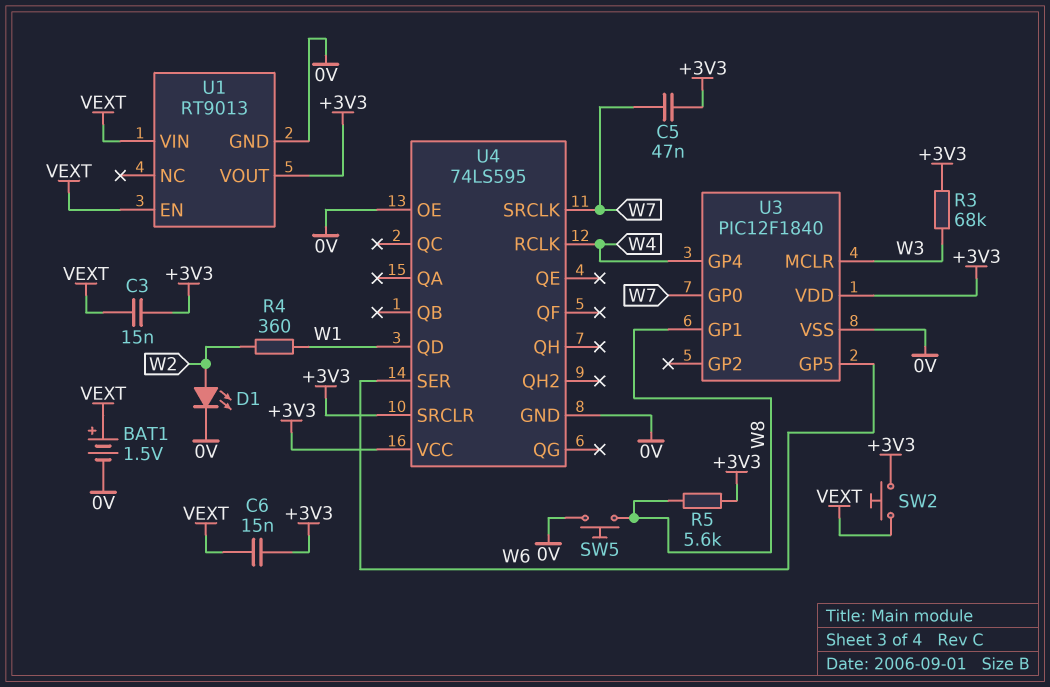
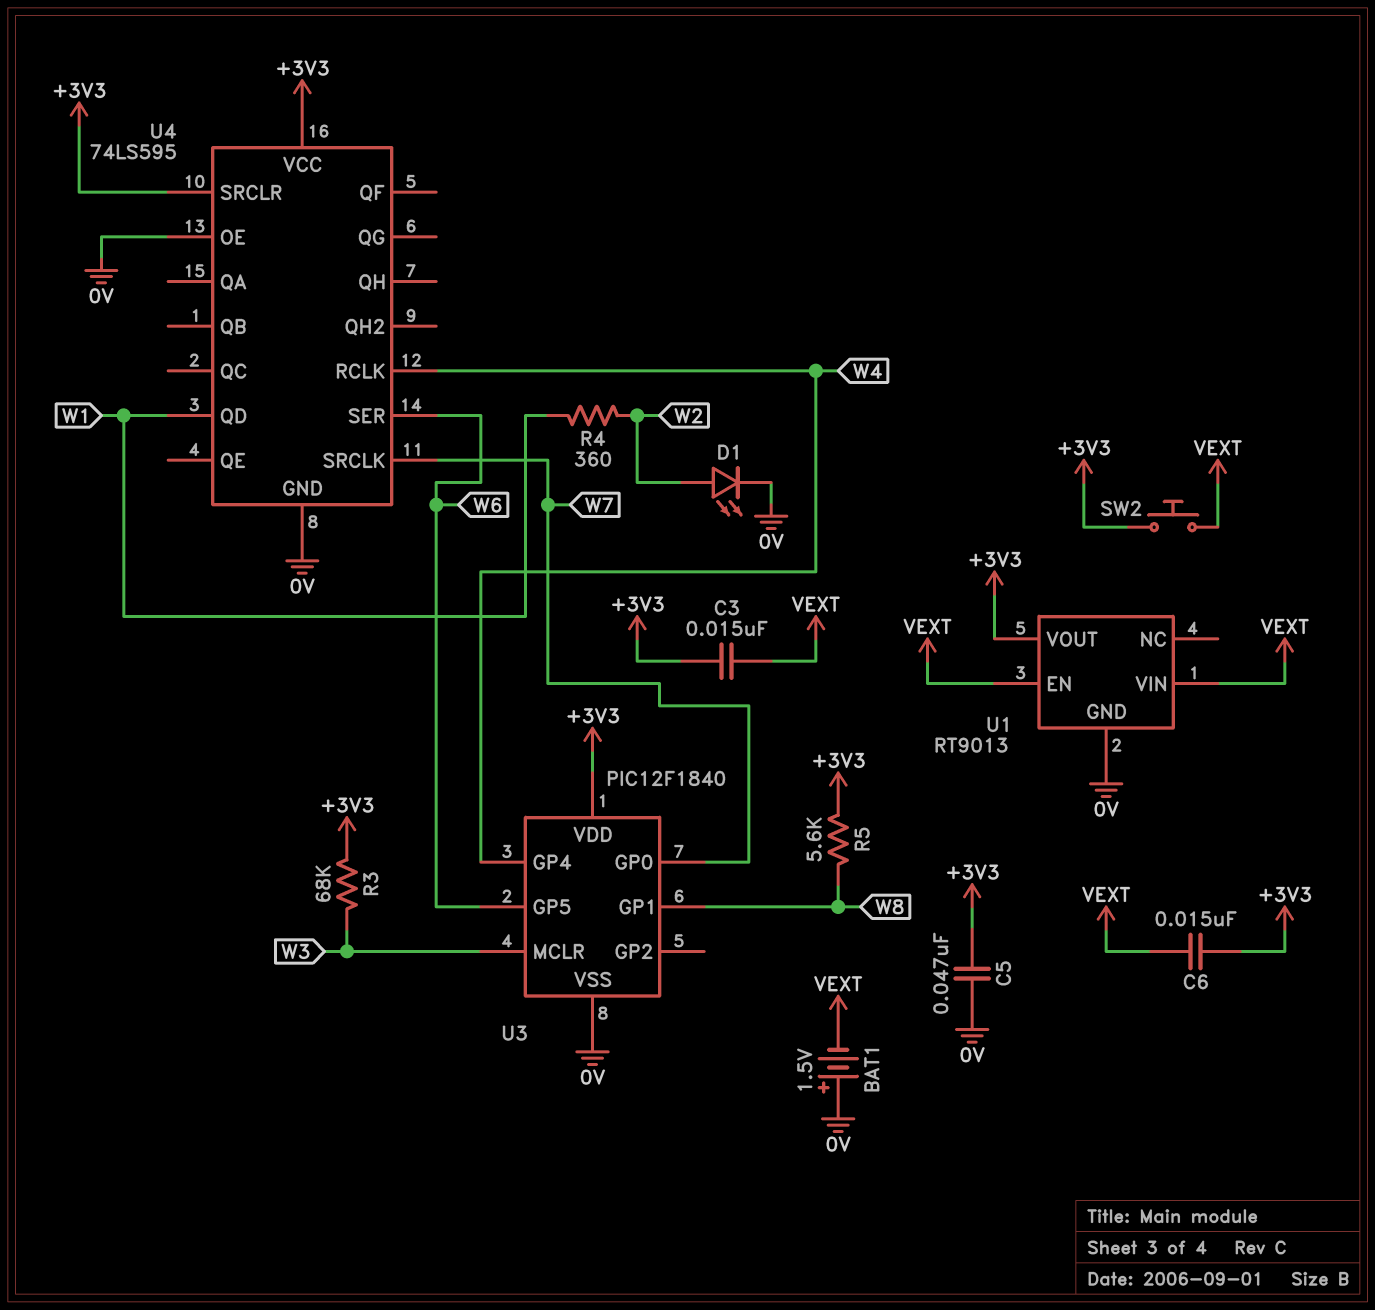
BAT1: 1.5V (plus VEXT, minus 0V) -> 1.5V (plus 0V, minus VEXT)
C5: 47nF (+3V3, W7) -> 47nF (+3V3, 0V)
SW5: button (0V, W8) -> none

